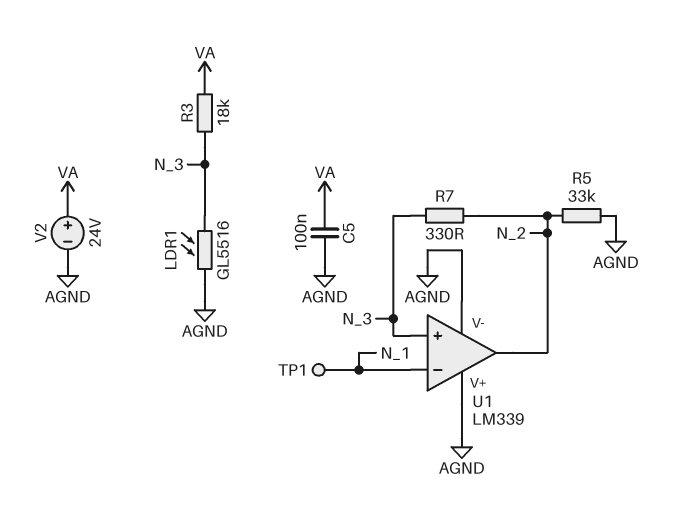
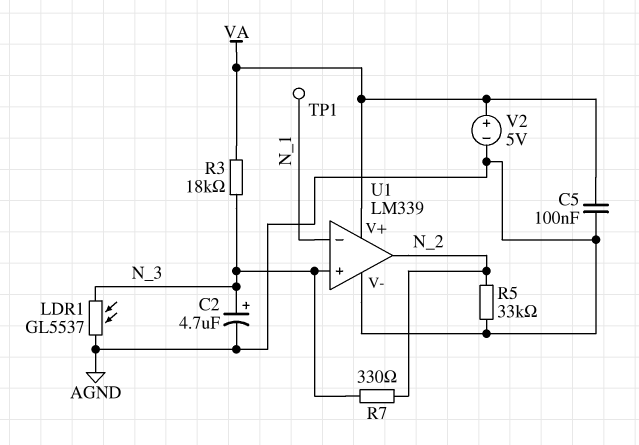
C2: none -> 4.7uF (plus N_3, minus AGND)
LDR1: GL5516 (AGND, N_3) -> GL5537 (AGND, N_3)
U1 pin V+: AGND -> VA
V2: 24V (plus VA, minus AGND) -> 5V (plus VA, minus AGND)

